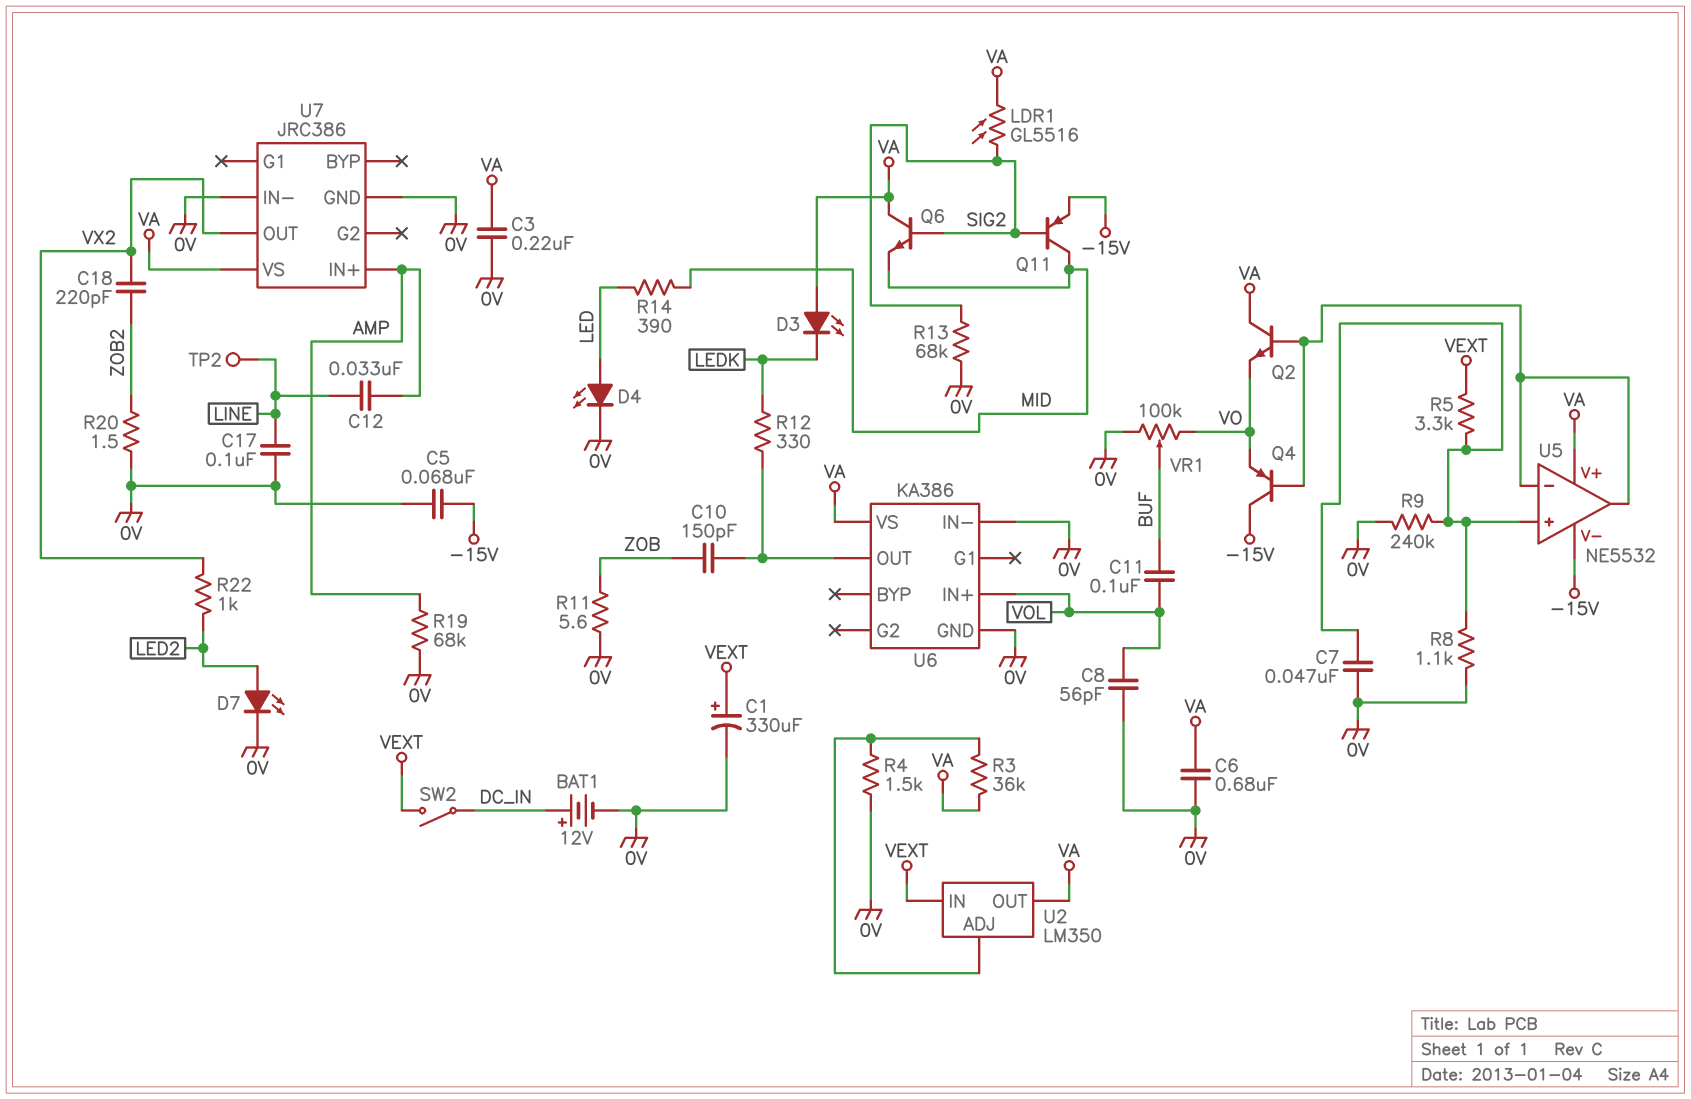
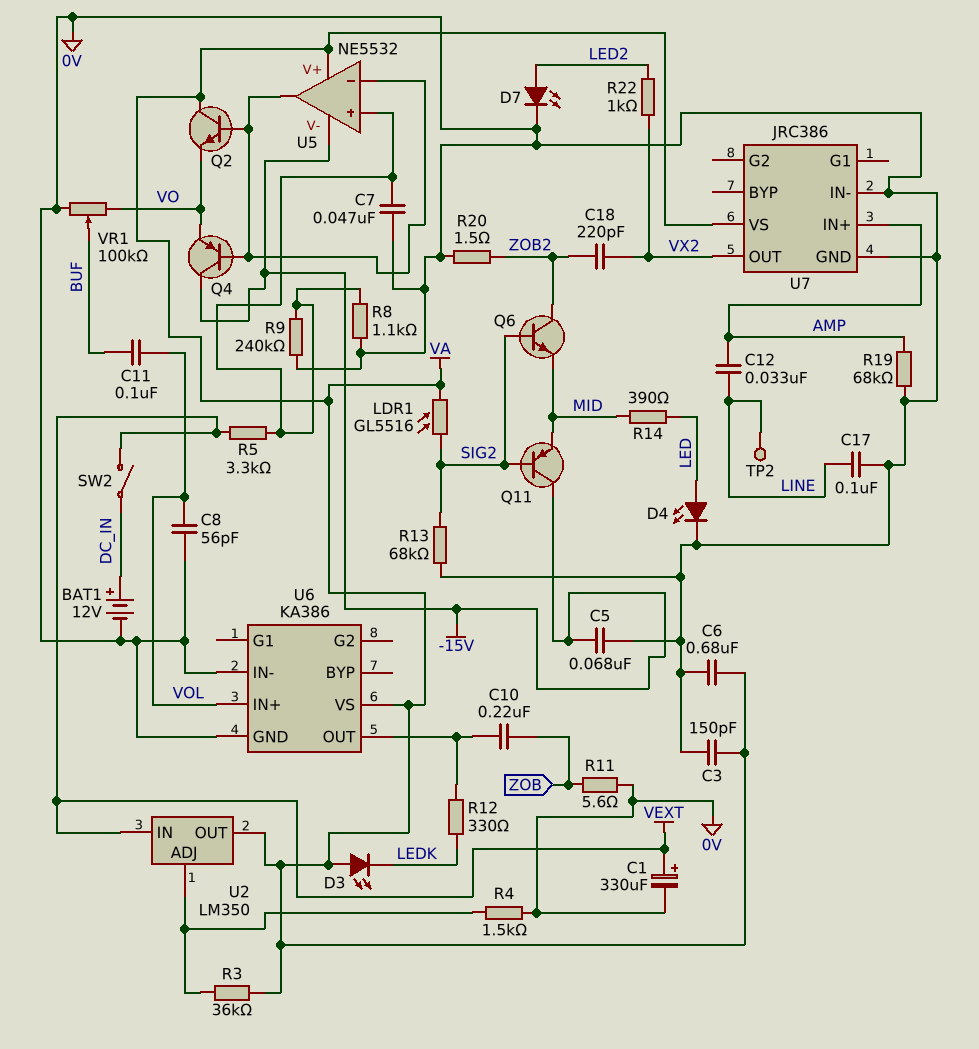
C3: 220nF (0V, VA) -> 150pF (0V, VA)
C10: 150pF (U6/OUT, ZOB) -> 220nF (U6/OUT, ZOB)
Q6: NPN (B SIG2, C VA, E MID) -> NPN (B SIG2, C ZOB2, E MID)
Q11: PNP (B SIG2, C MID, E -15V) -> PNP (B SIG2, C -15V, E MID)

